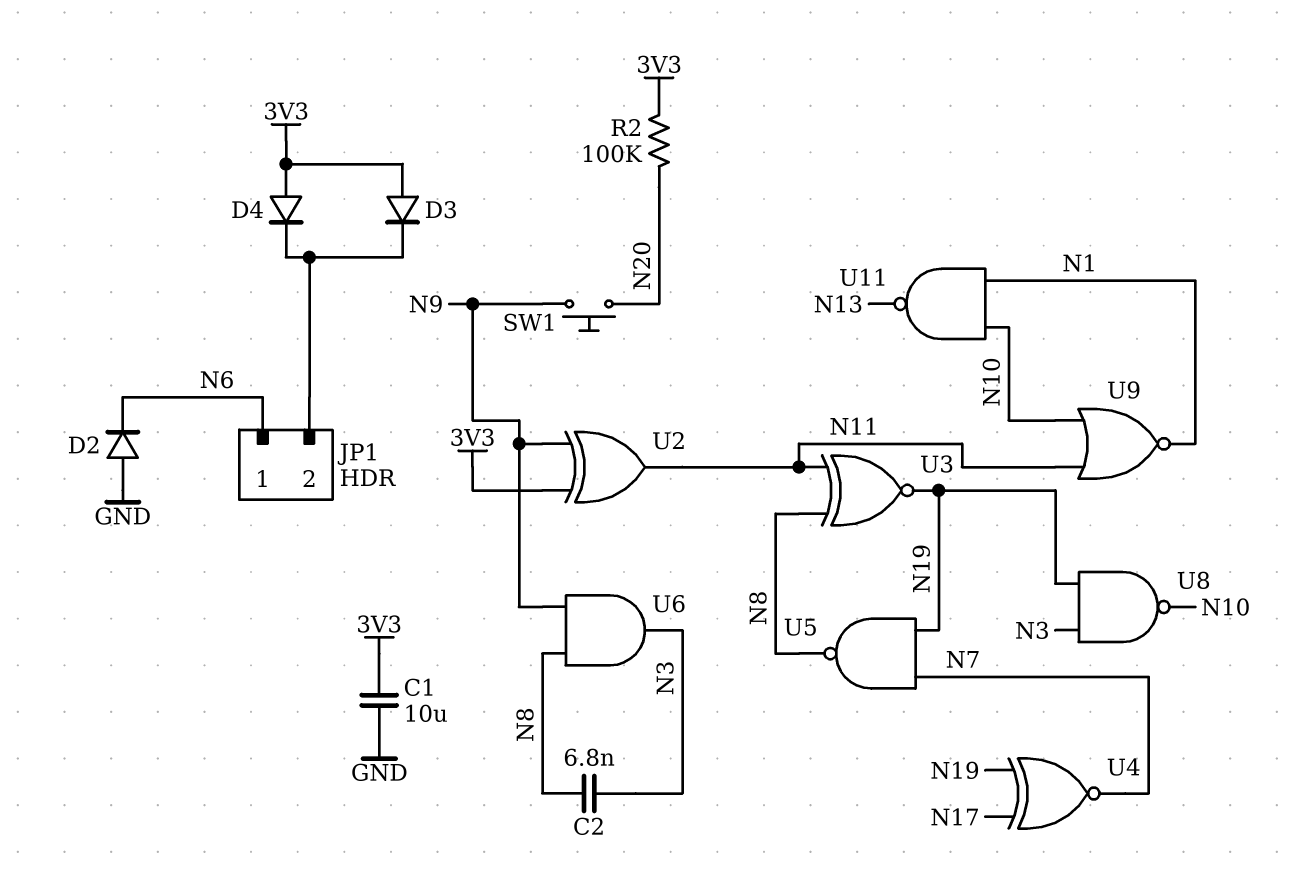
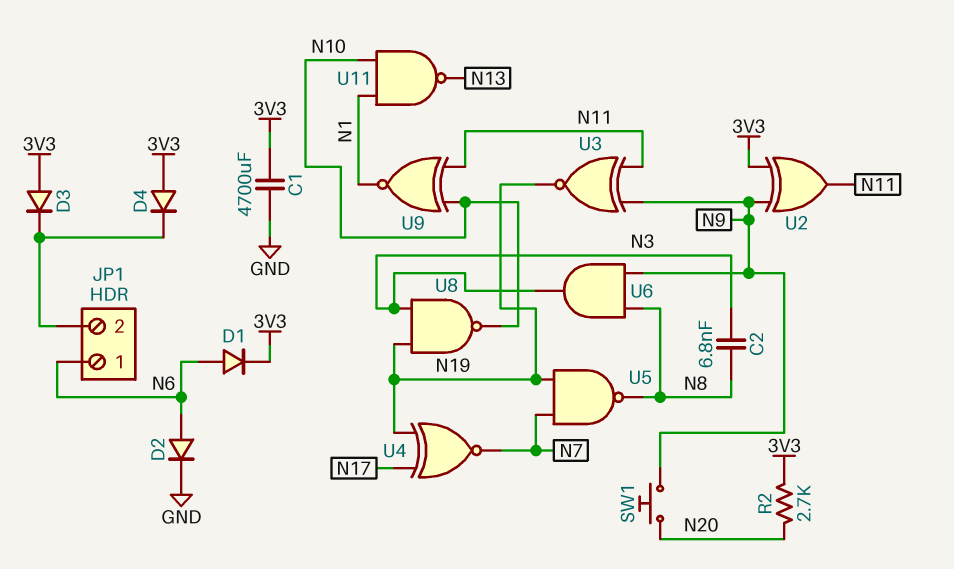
C1: 10uF (3V3, GND) -> 4700uF (3V3, GND)
D1: none -> diode (A N6, K 3V3)
D2: diode (A GND, K N6) -> diode (A N6, K GND)
R2: 100k (3V3, N20) -> 2.7k (3V3, N20)
U3: XNOR (in N8, in N11, out N19) -> XNOR (in N9, in N11, out N19)
U9: NOR (in N10, in N11, out N1) -> XNOR (in N10, in N11, out N1)

